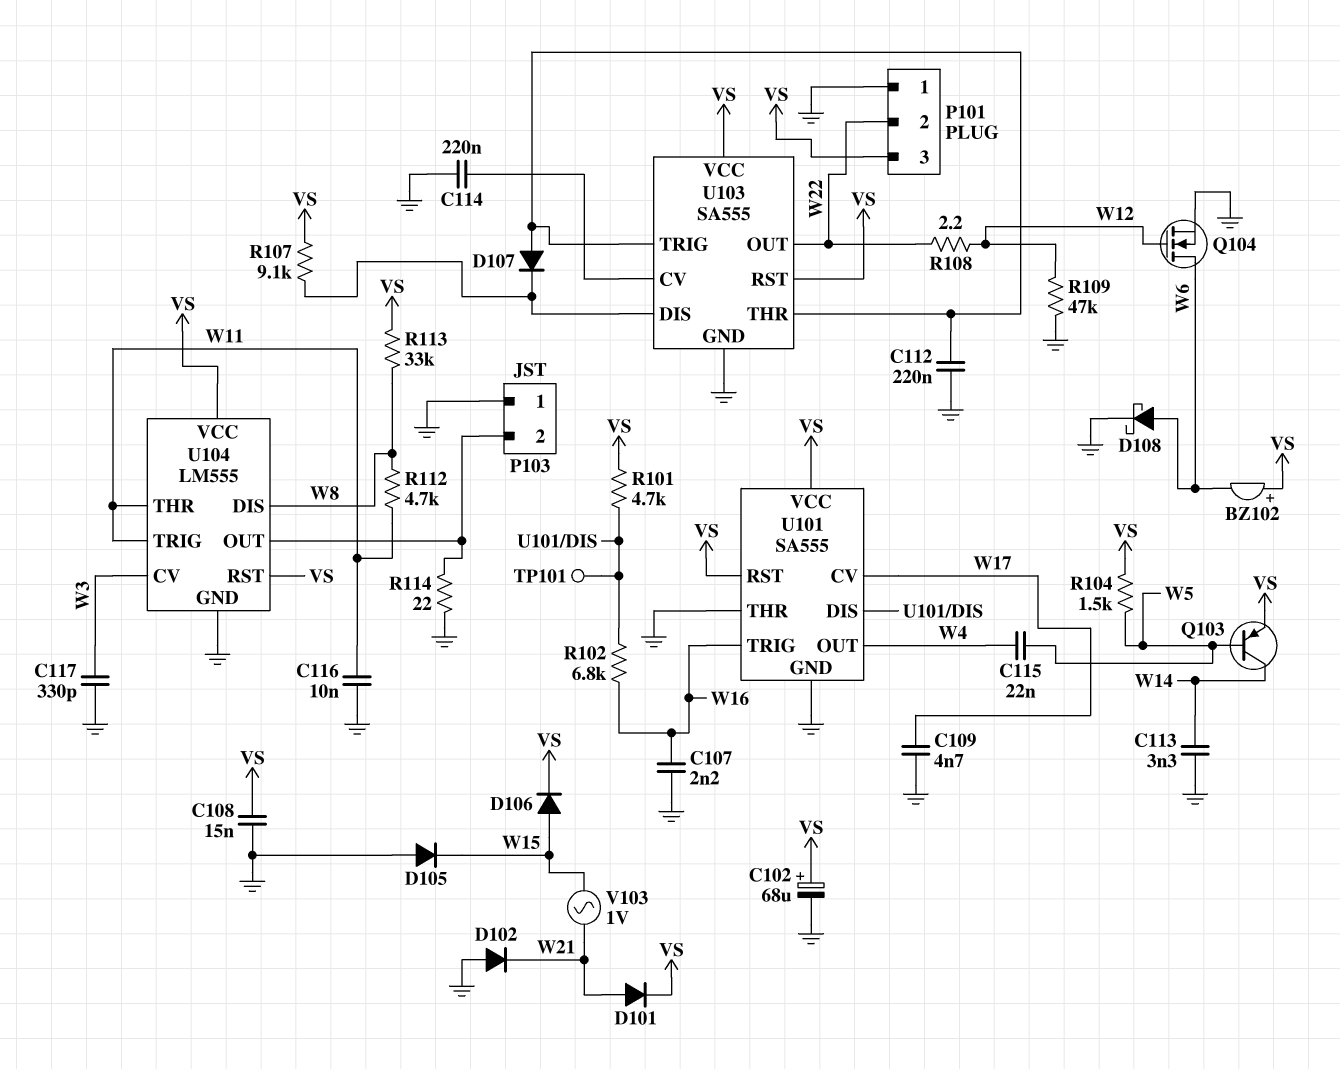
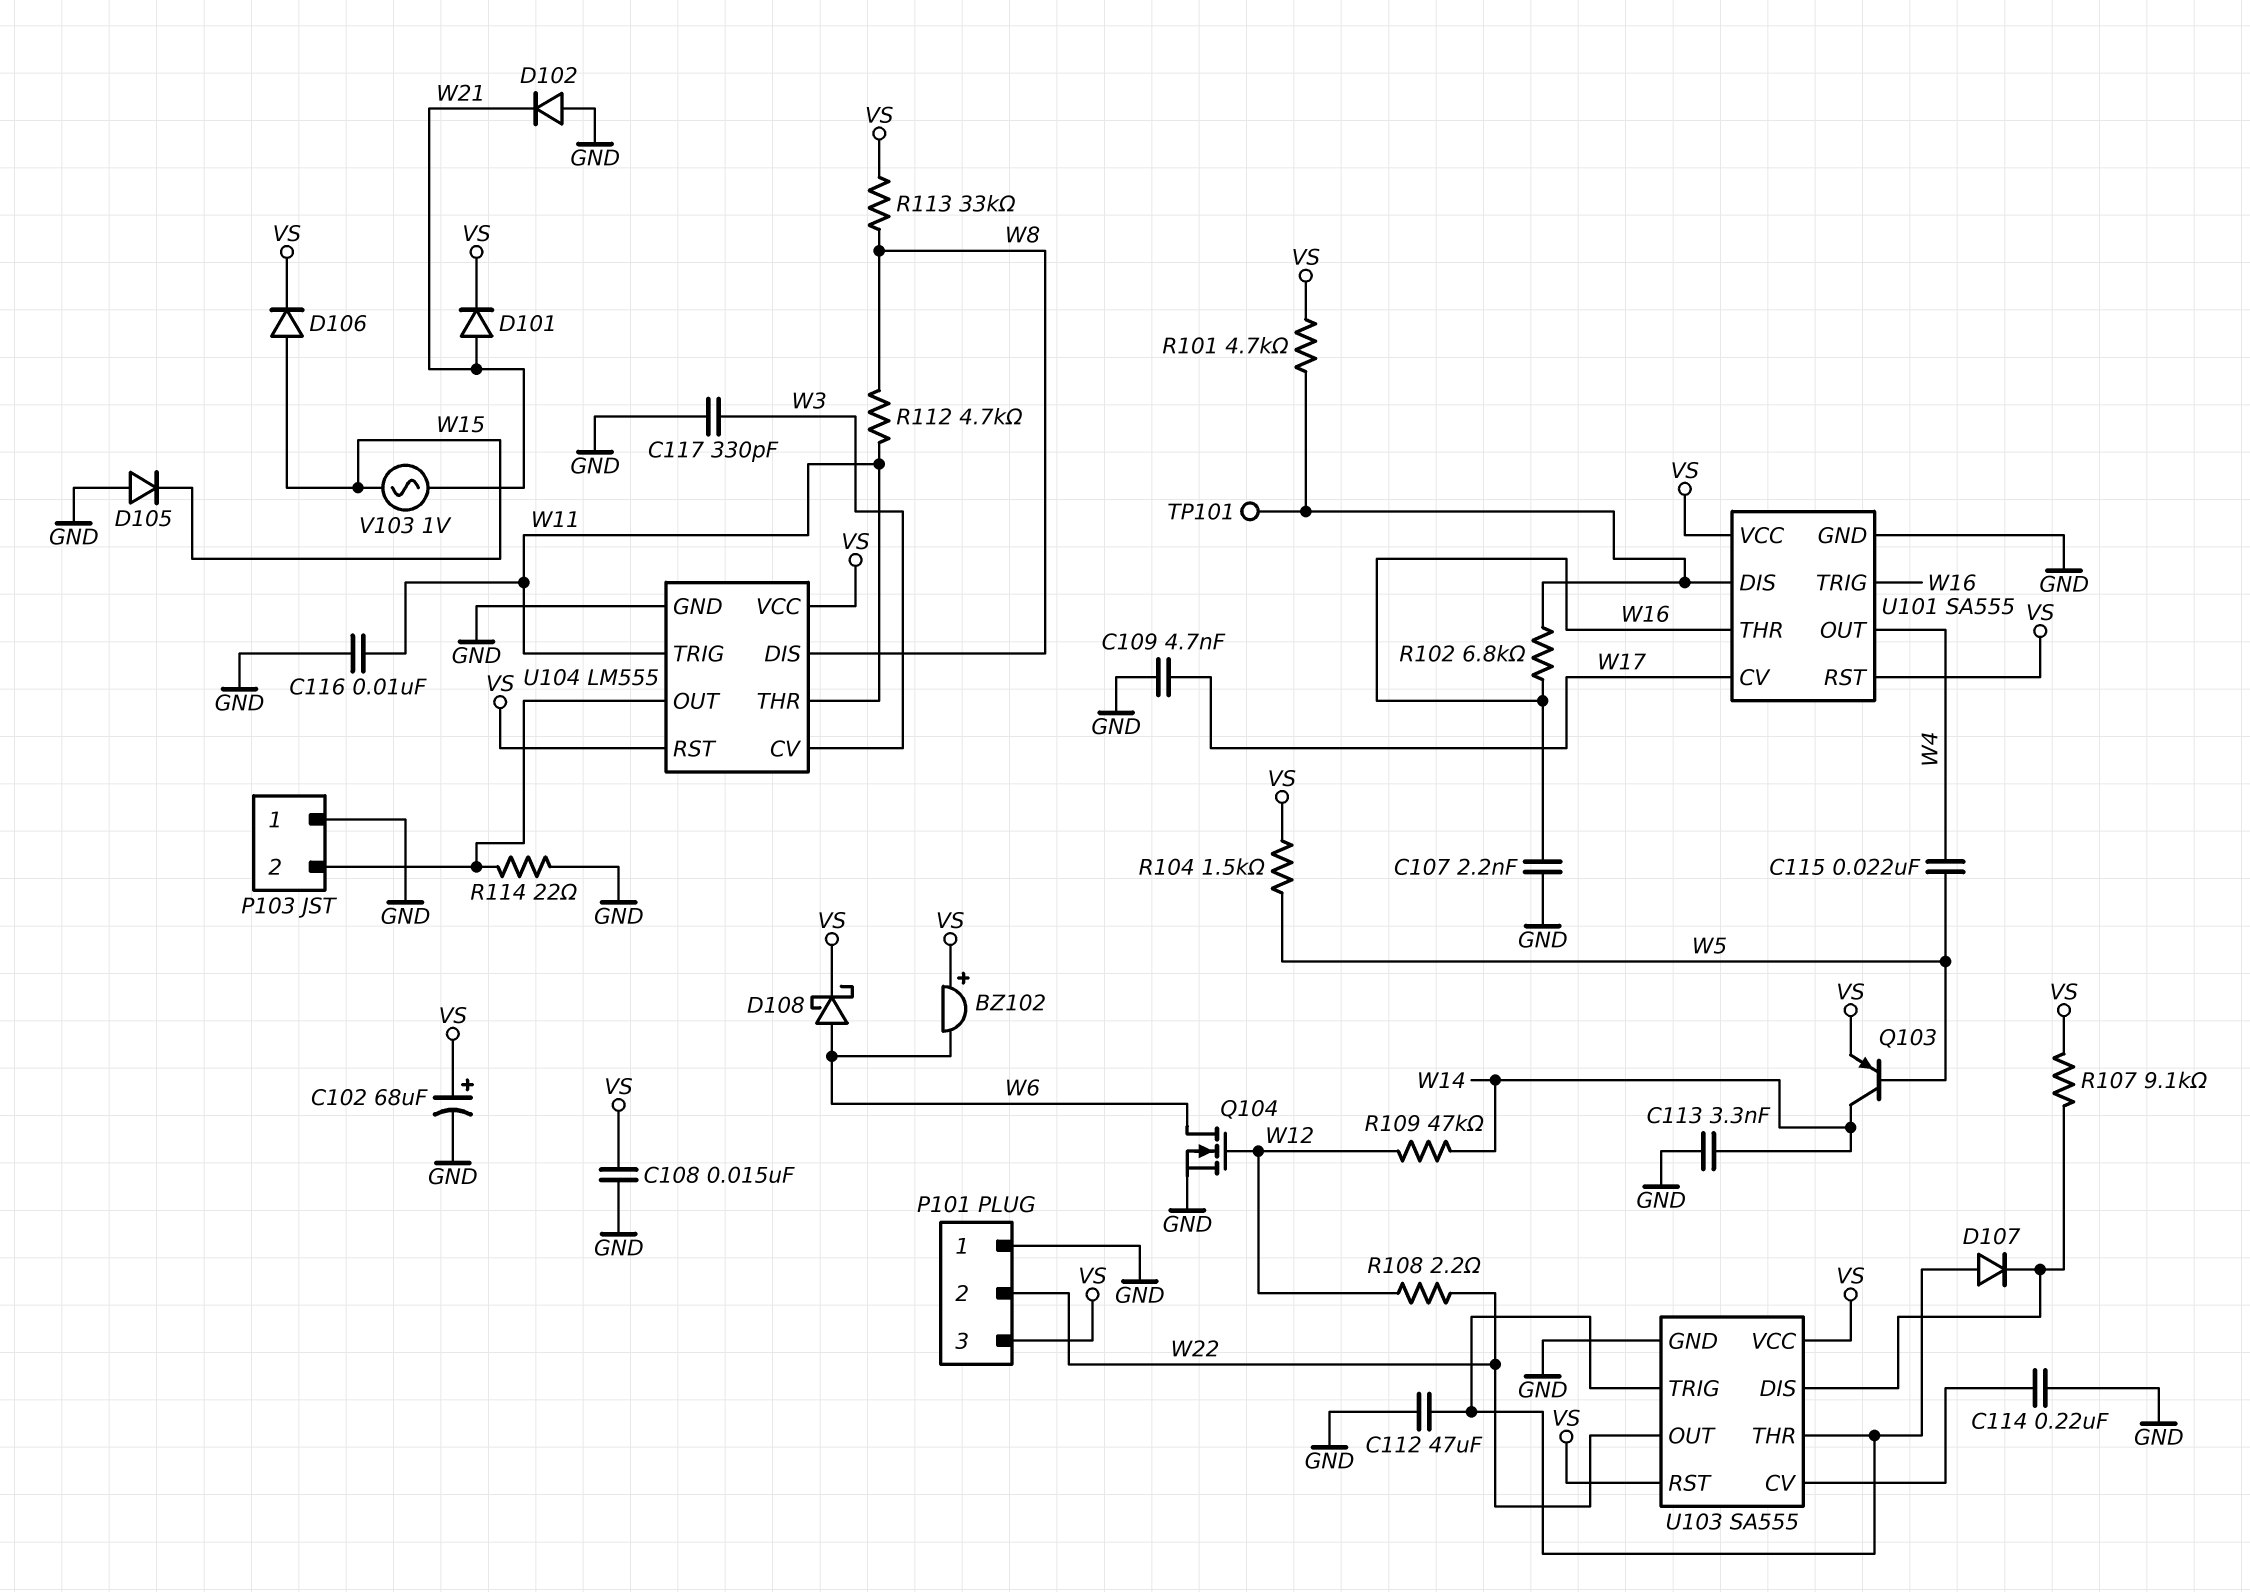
C112: 220nF (GND, U103/THR) -> 47uF (GND, U103/THR)
D108: schottky (A W6, K GND) -> schottky (A W6, K VS)
R109: 47k (GND, W12) -> 47k (W12, W14)
U101 pin THR: GND -> W16

